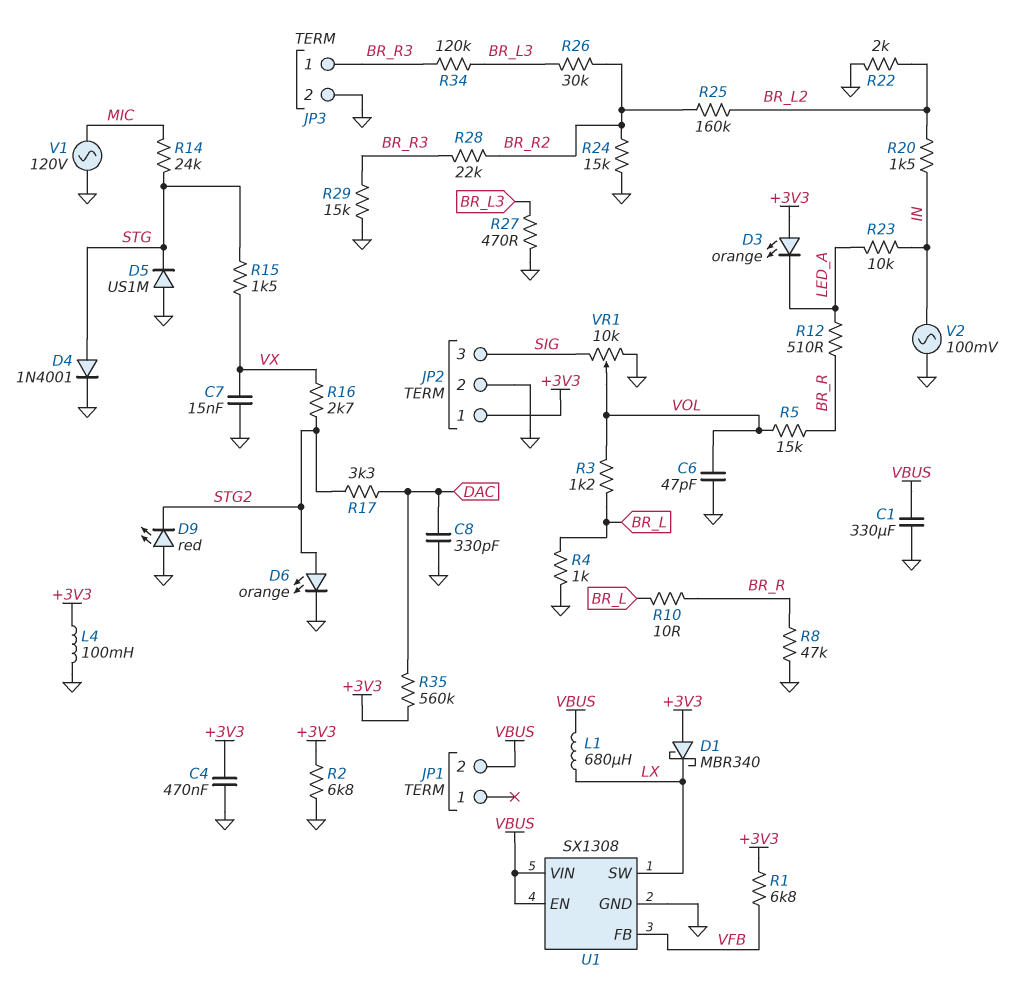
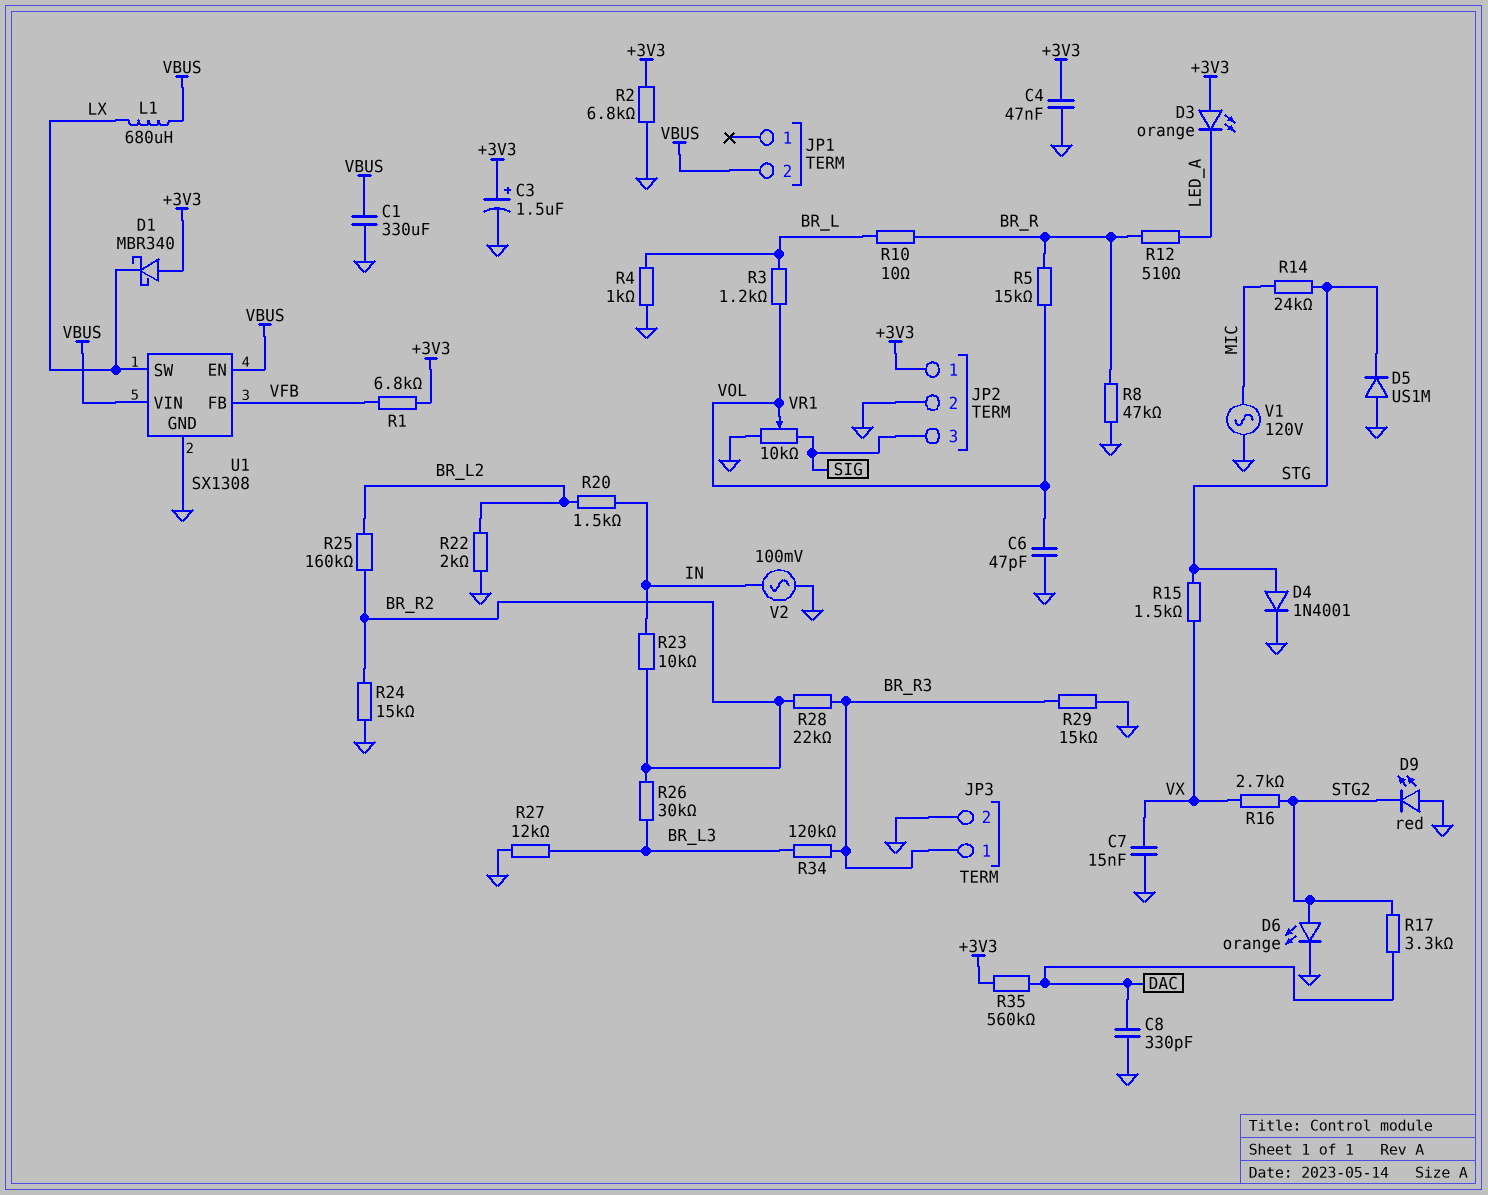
C3: none -> 1.5uF (plus +3V3, minus GND)
C4: 470nF (+3V3, GND) -> 47nF (+3V3, GND)
L4: 100mH (+3V3, GND) -> none
R23: 10k (IN, LED_A) -> 10k (BR_R2, IN)
R27: 470 (BR_L3, GND) -> 12k (BR_L3, GND)

